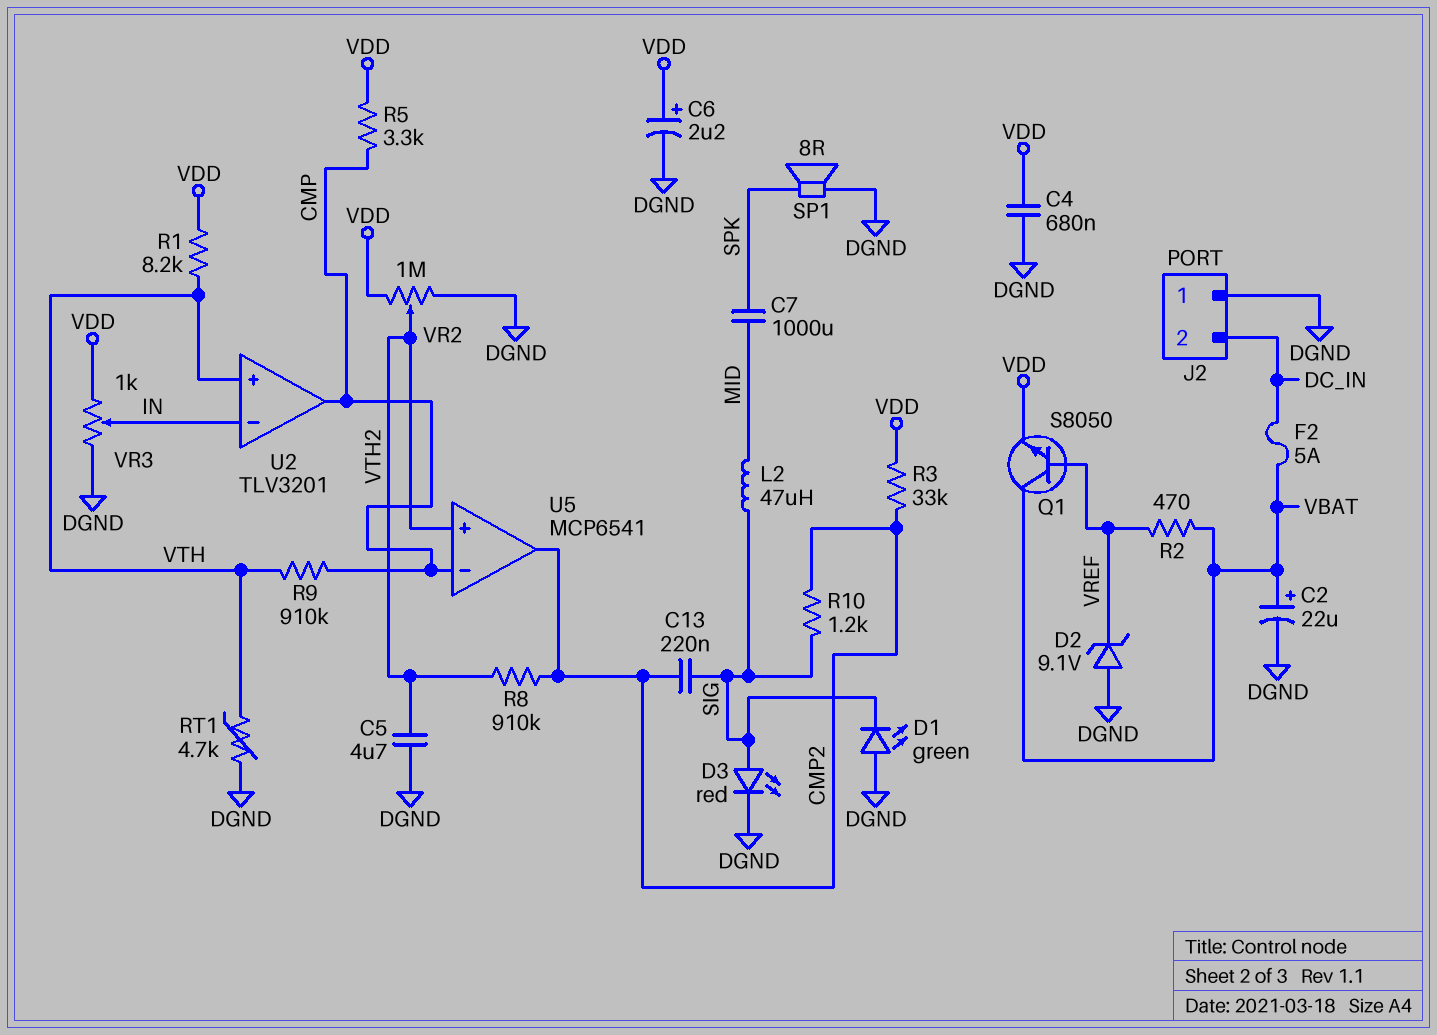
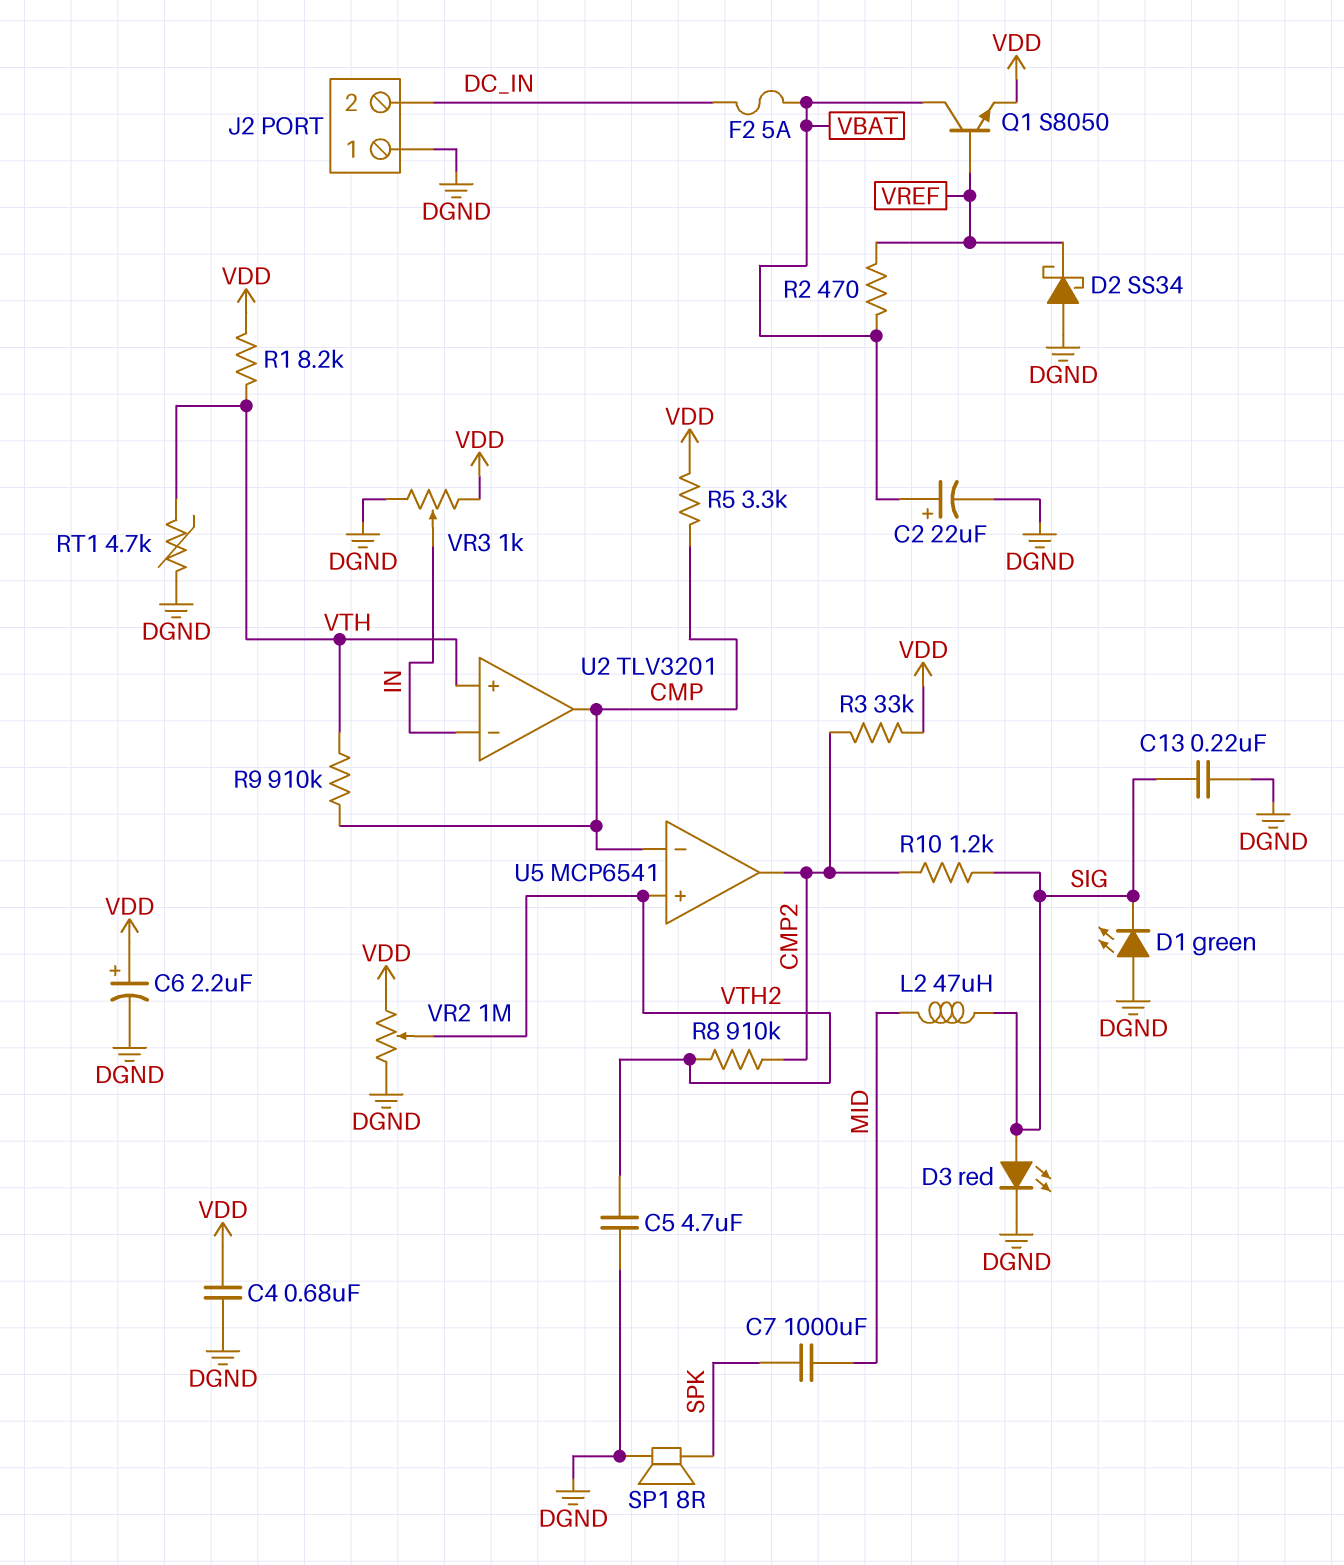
C13: 220nF (CMP2, SIG) -> 220nF (DGND, SIG)
D2: zener 9.1V (A DGND, K VREF) -> schottky SS34 (A DGND, K VREF)

